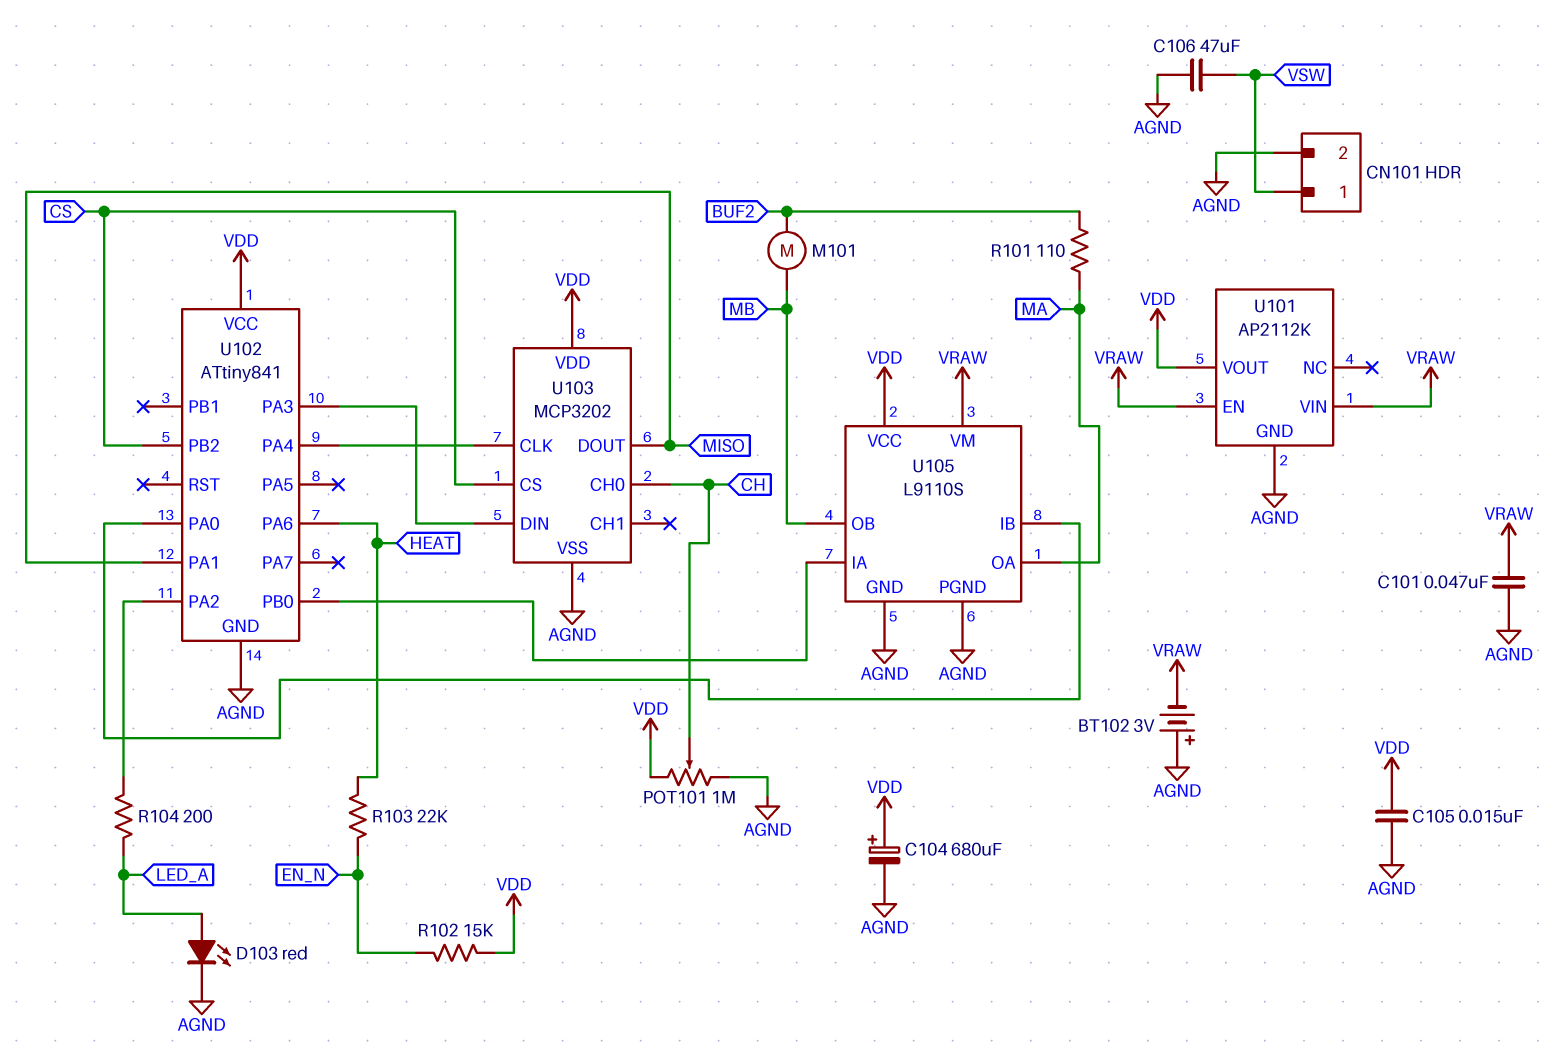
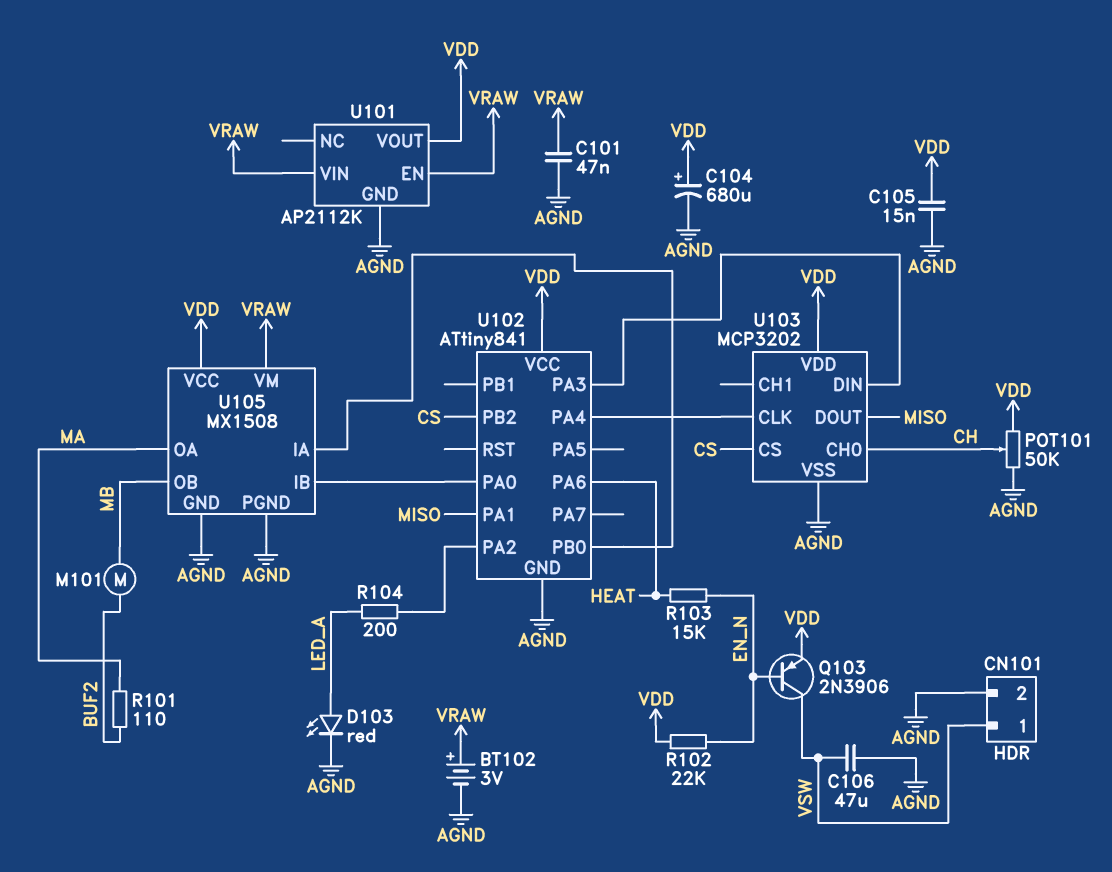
BT102: 3V (plus AGND, minus VRAW) -> 3V (plus VRAW, minus AGND)
POT101: 1M (AGND, VDD, wiper CH) -> 50k (AGND, VDD, wiper CH)
Q103: none -> PNP 2N3906 (B EN_N, C VSW, E VDD)
R102: 15k (EN_N, VDD) -> 22k (EN_N, VDD)
R103: 22k (EN_N, HEAT) -> 15k (EN_N, HEAT)
U105: L9110S -> MX1508

